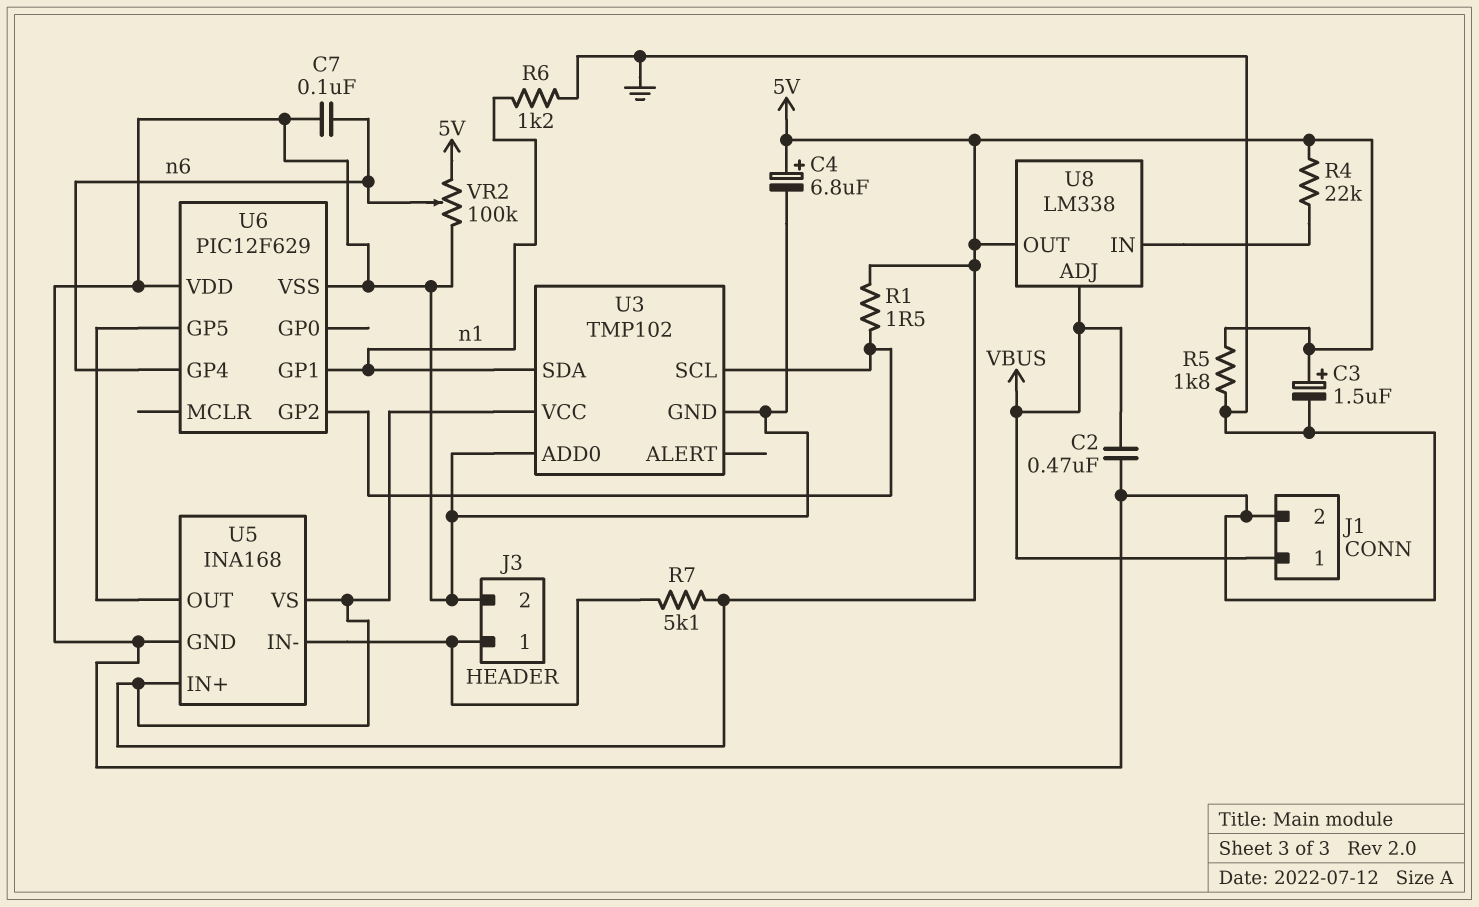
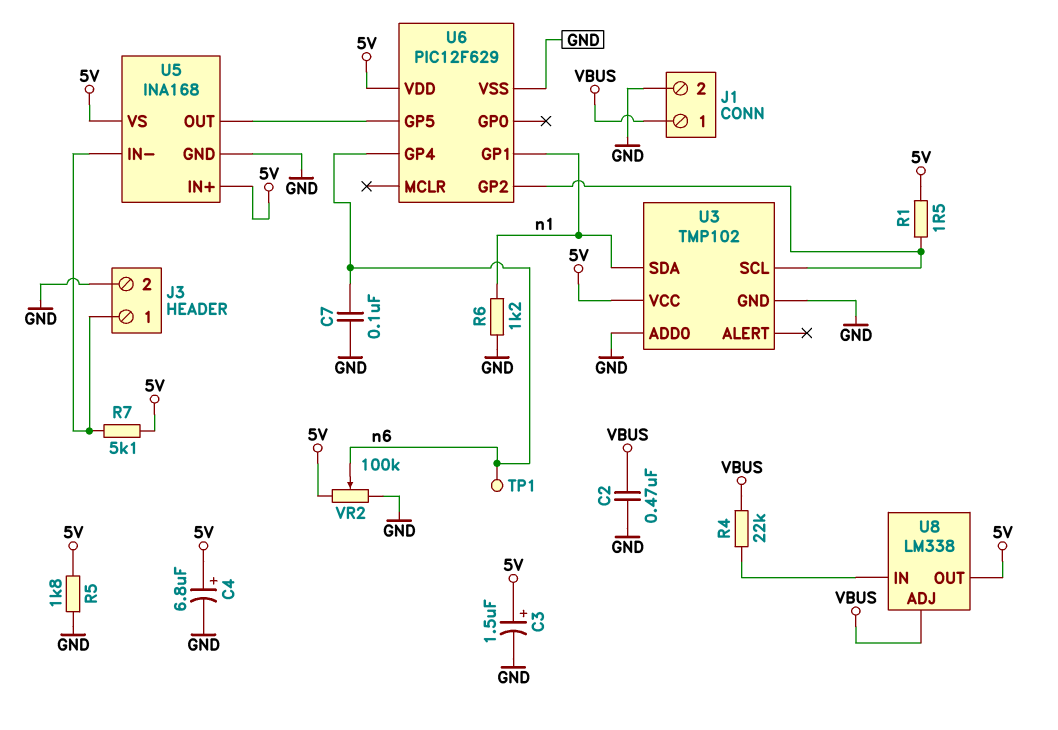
R4: 22k (5V, U8/IN) -> 22k (U8/IN, VBUS)
TP1: none -> test point (n6)
U6 pin VDD: GND -> 5V

